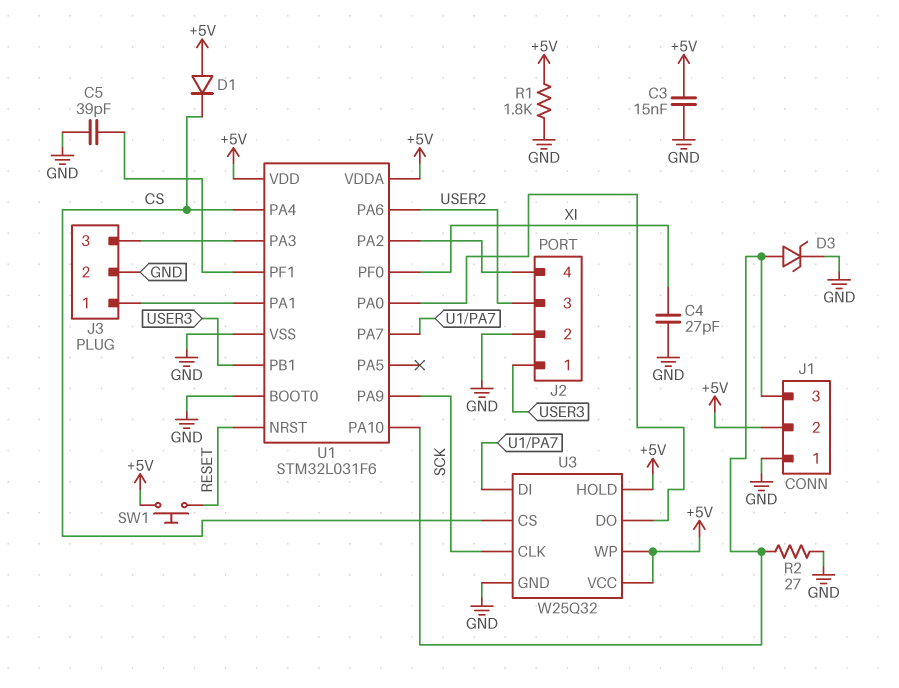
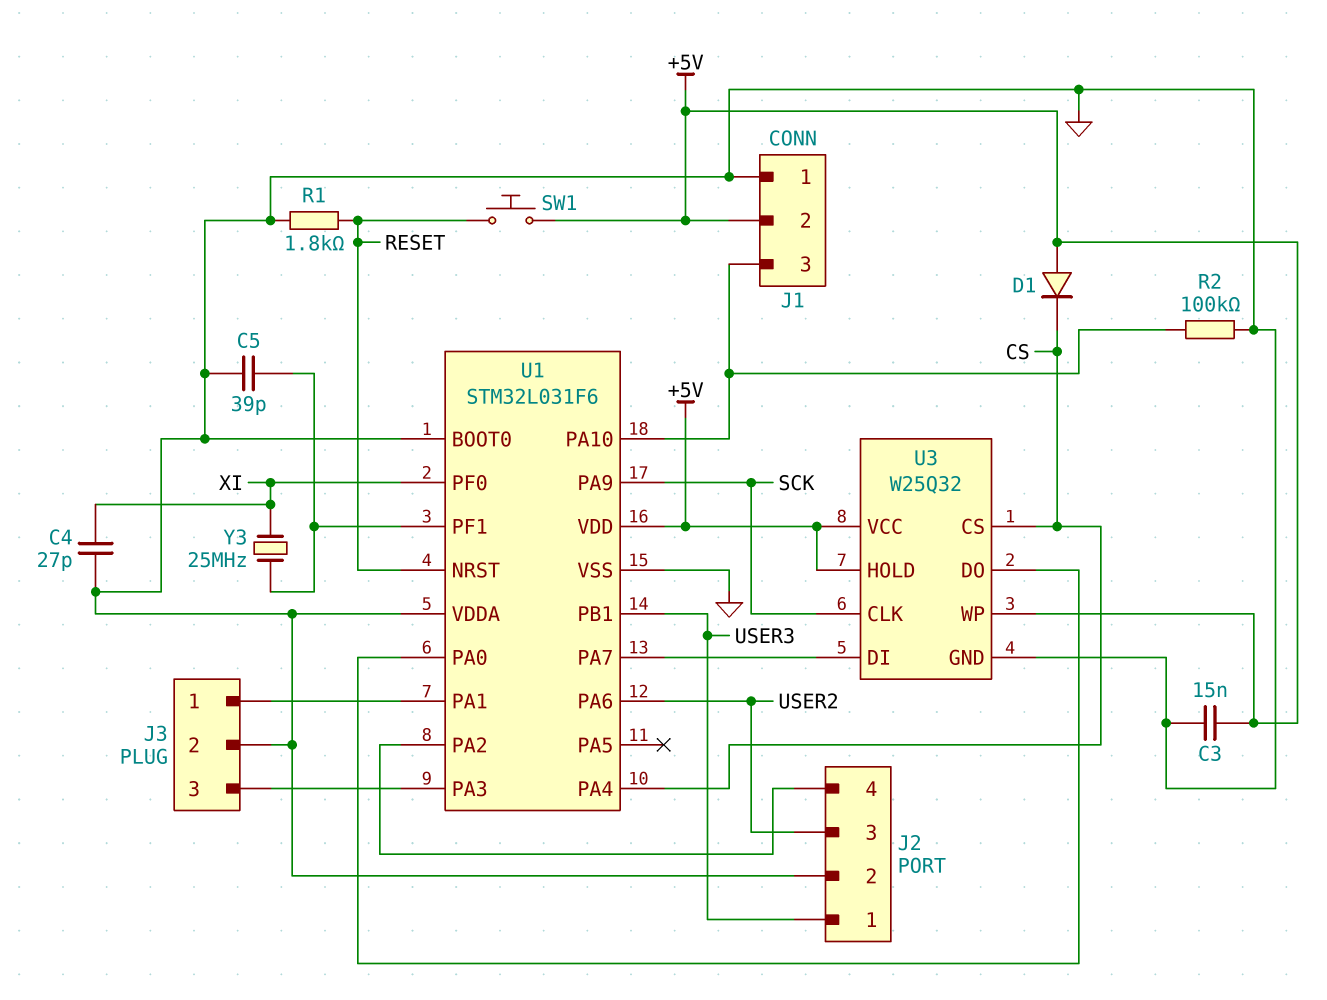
D3: zener (A J1/3, K GND) -> none
R1: 1.8k (+5V, GND) -> 1.8k (GND, RESET)
R2: 27 (GND, J1/3) -> 100k (GND, J1/3)
U1 pin VDDA: +5V -> GND
Y3: none -> 25MHz (U1/PF1, XI)

